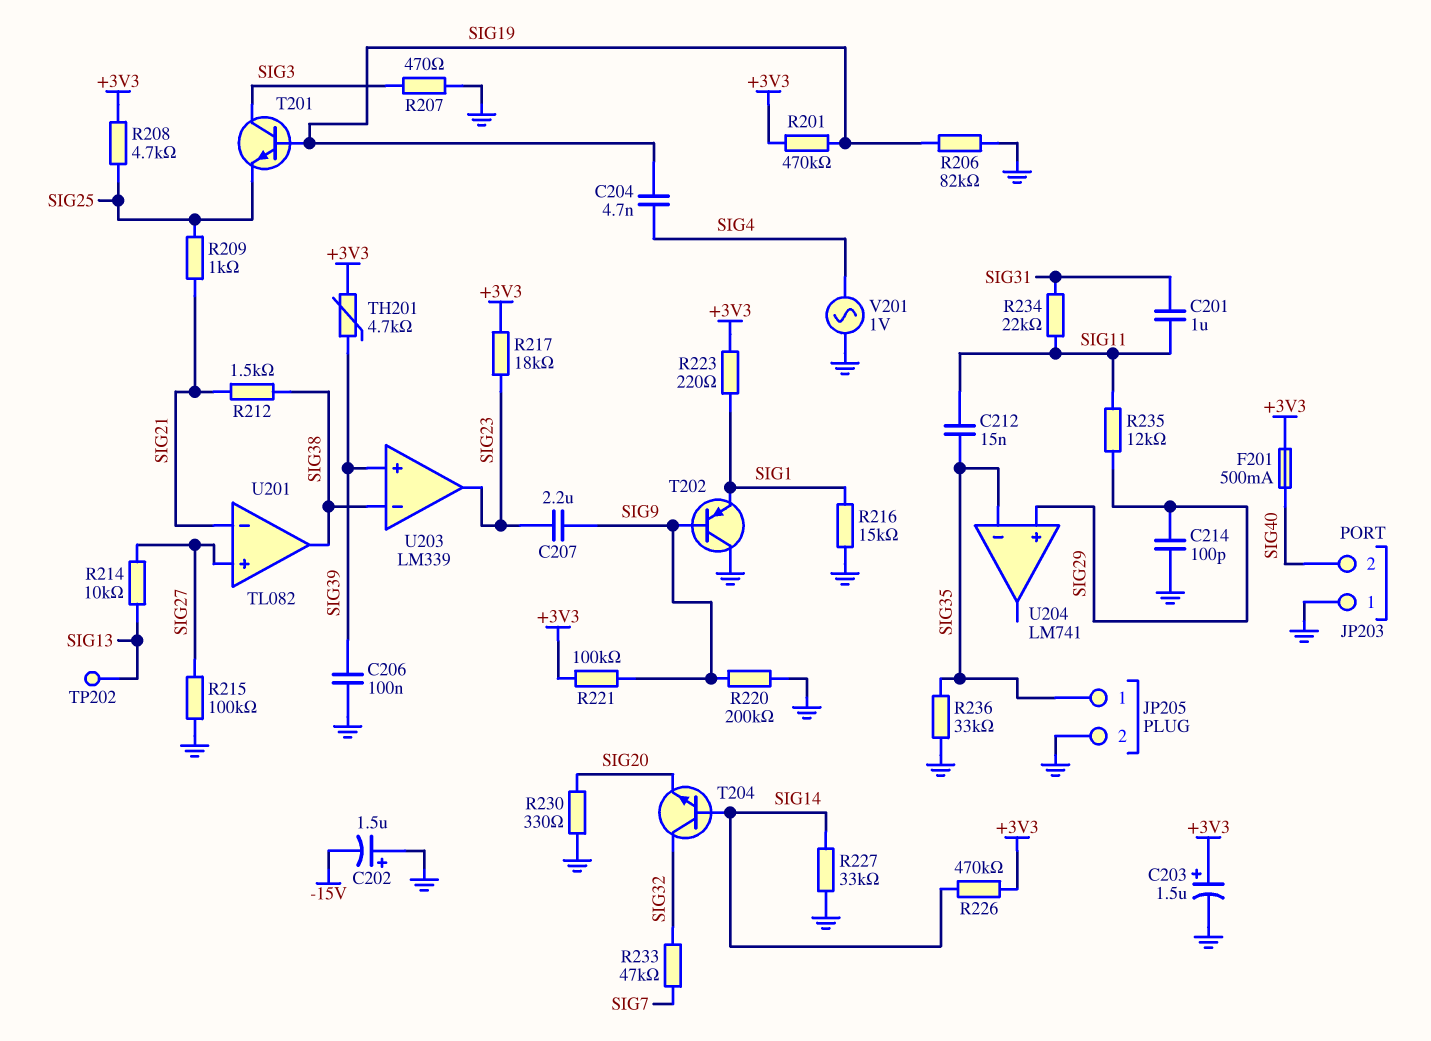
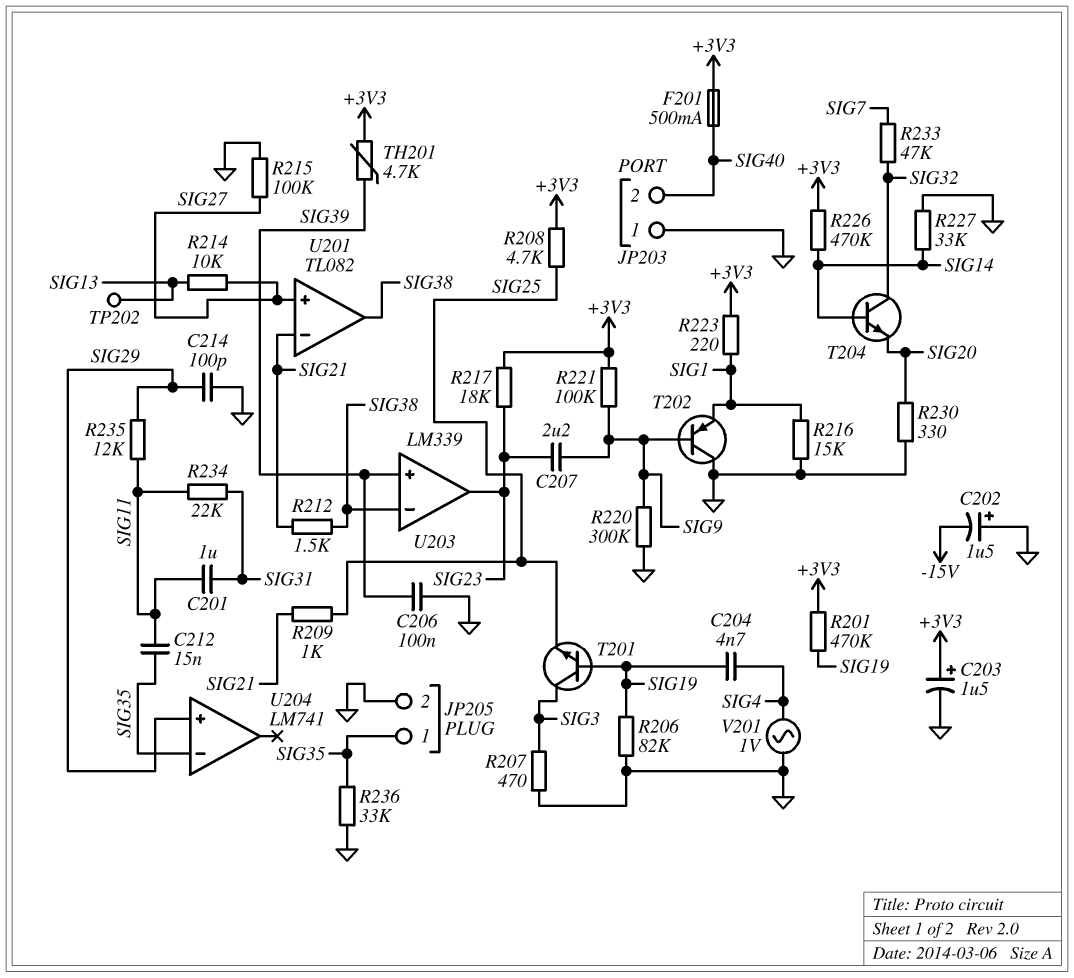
R220: 200k (GND, SIG9) -> 300k (GND, SIG9)

